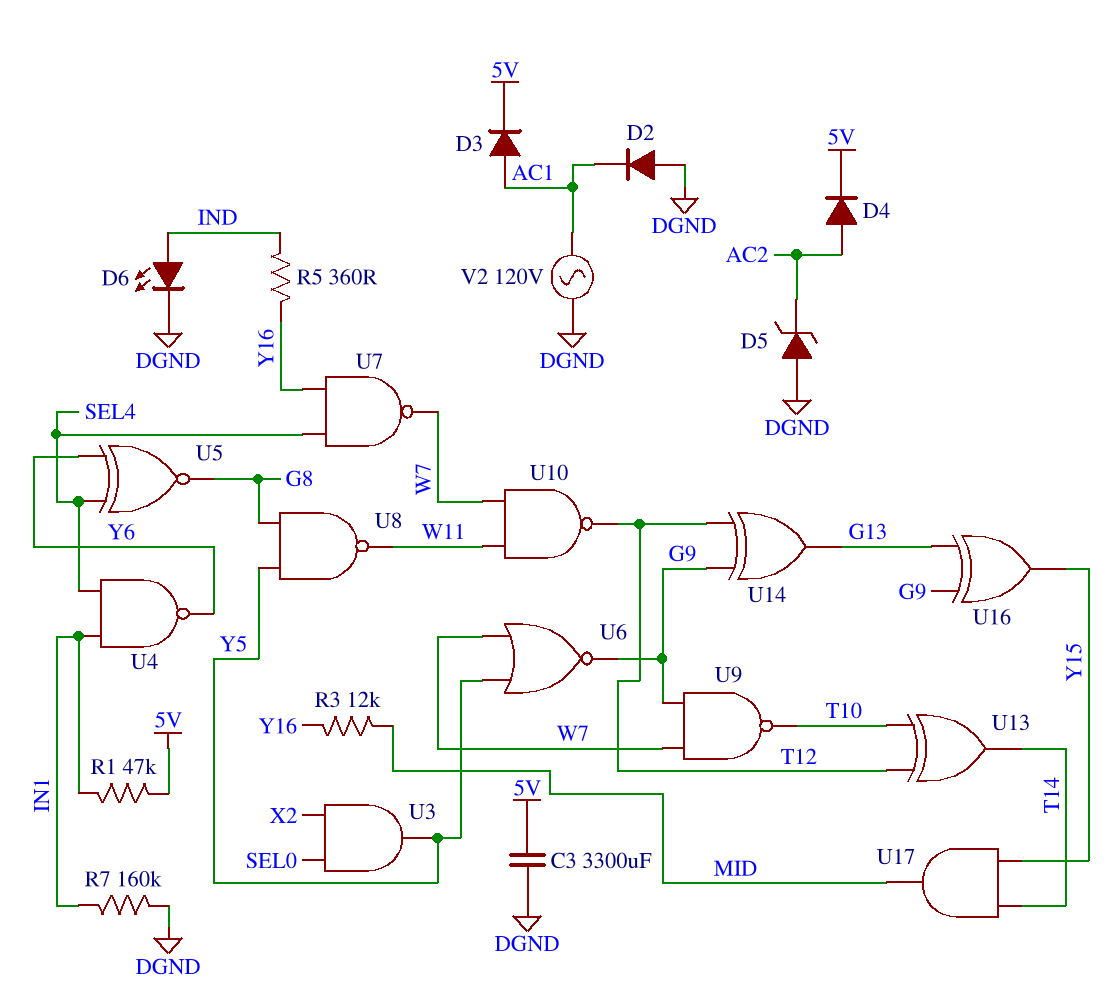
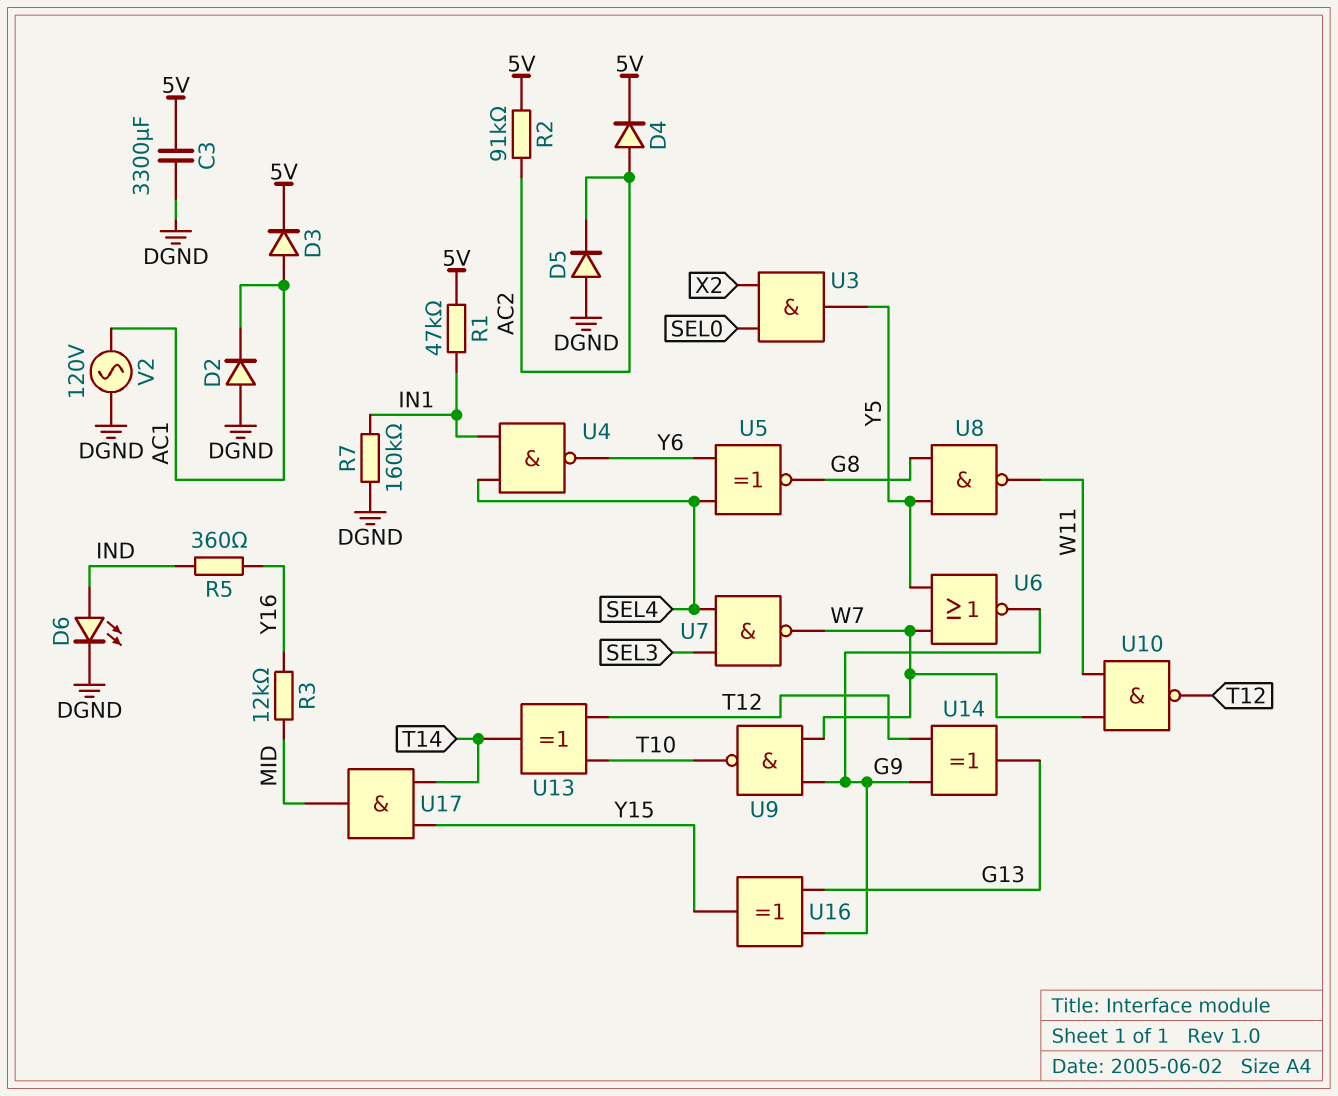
D5: zener (A DGND, K AC2) -> diode (A DGND, K AC2)
R2: none -> 91k (5V, AC2)
U7: NAND (in SEL4, in Y16, out W7) -> NAND (in SEL3, in SEL4, out W7)

